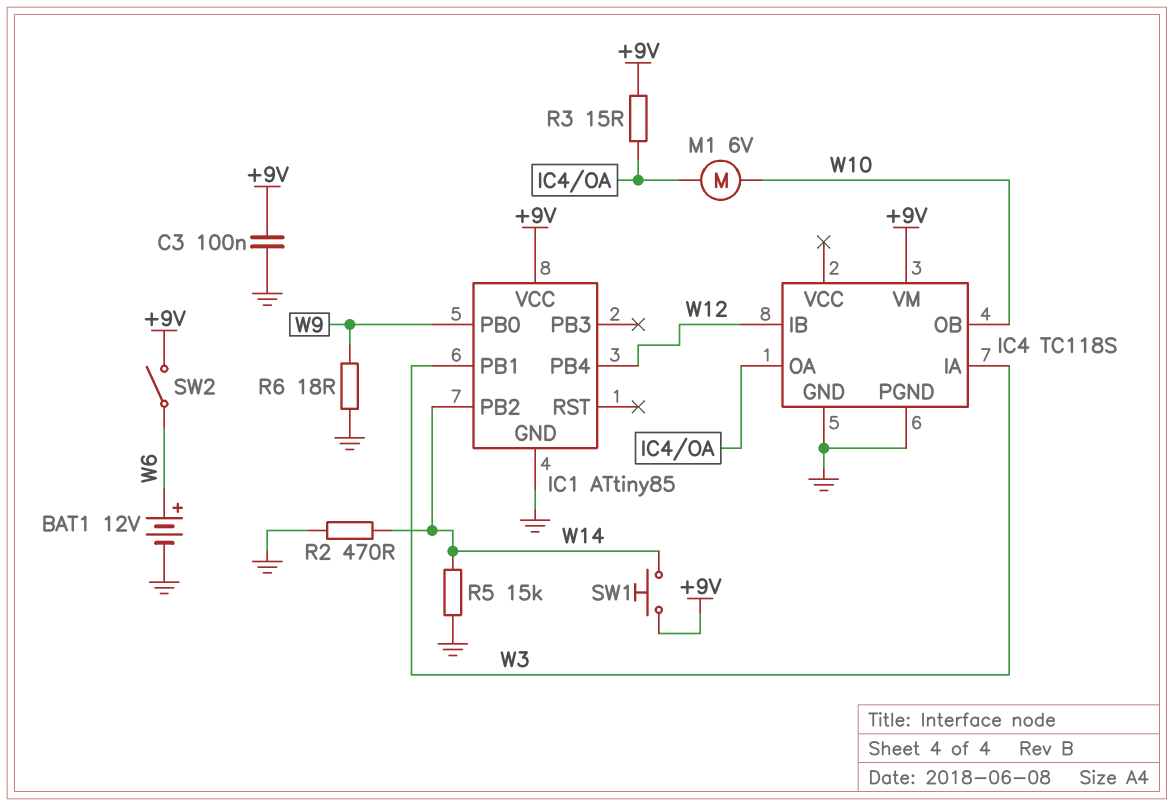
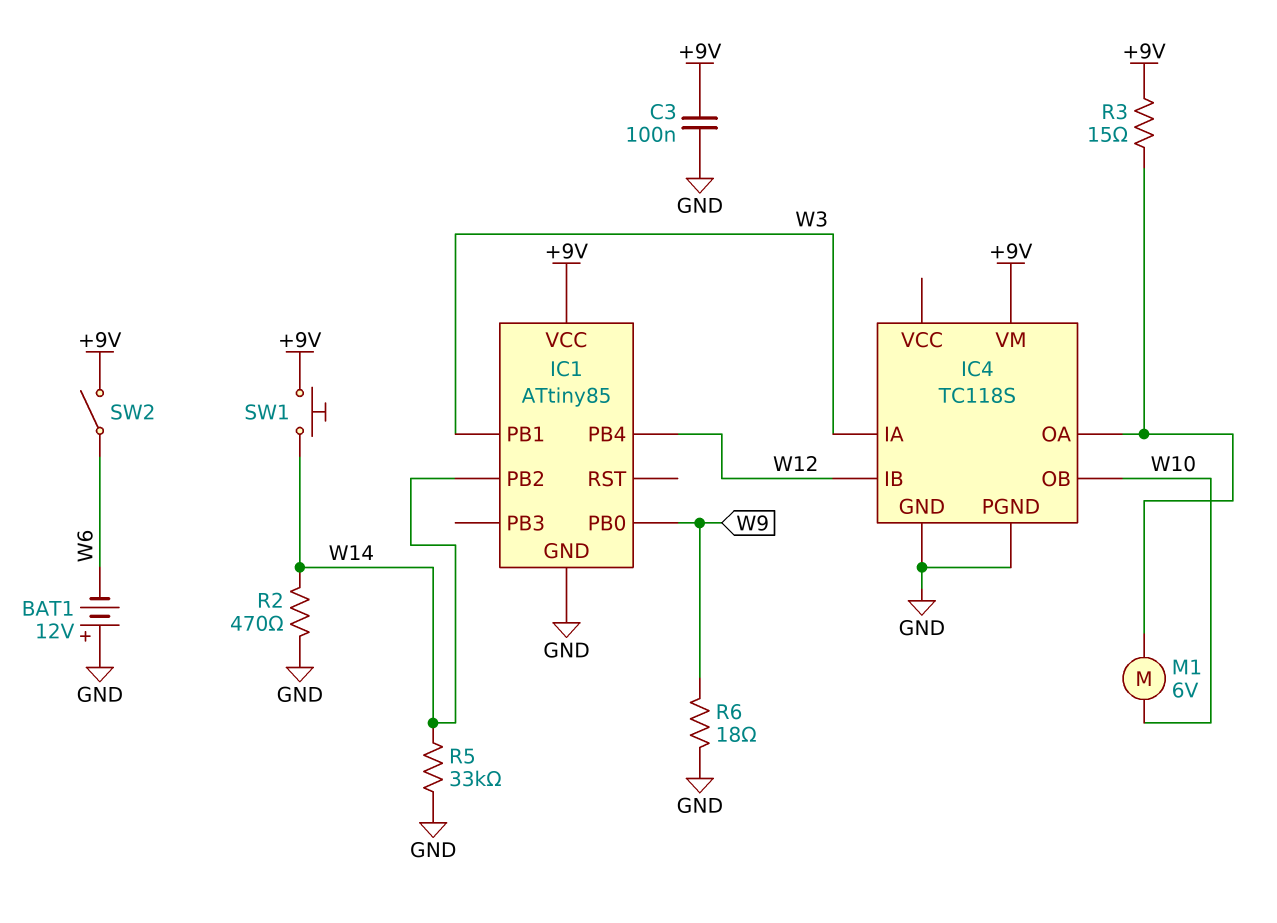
BAT1: 12V (plus W6, minus GND) -> 12V (plus GND, minus W6)
R5: 15k (GND, W14) -> 33k (GND, W14)

